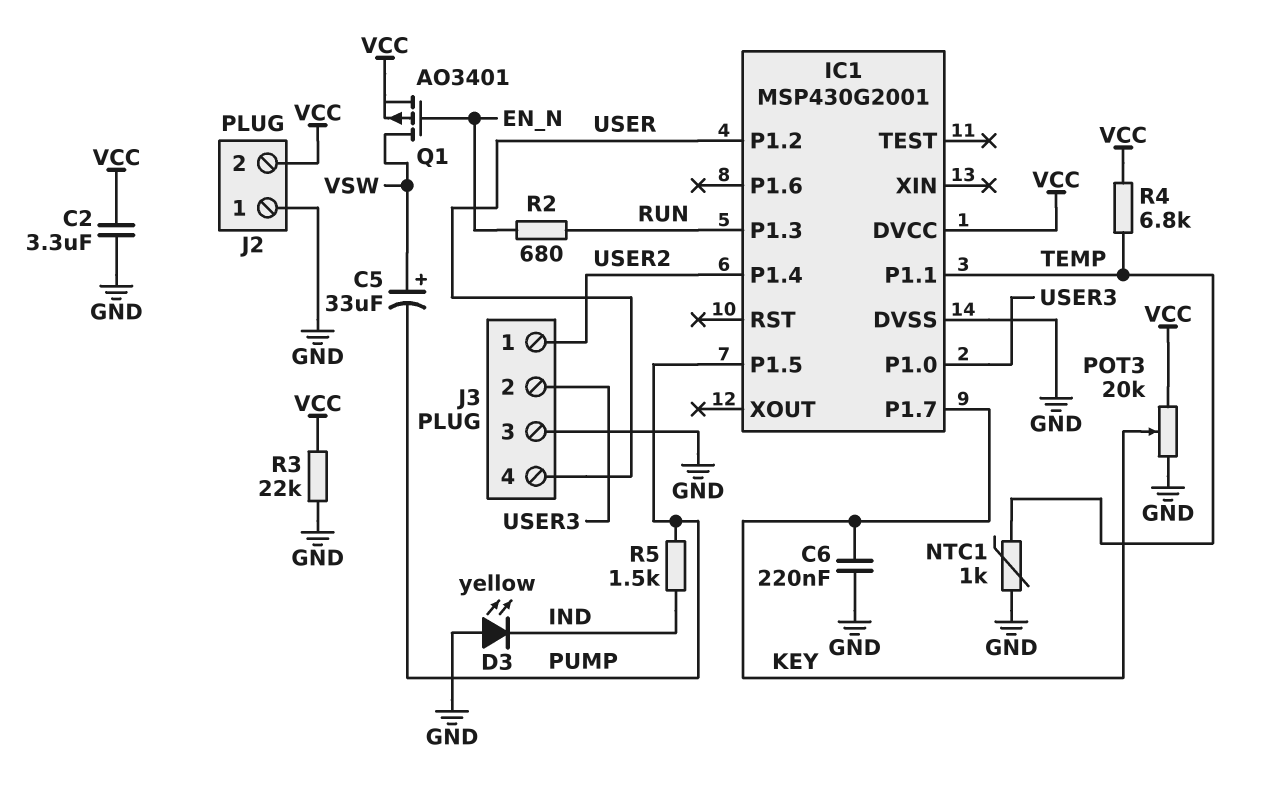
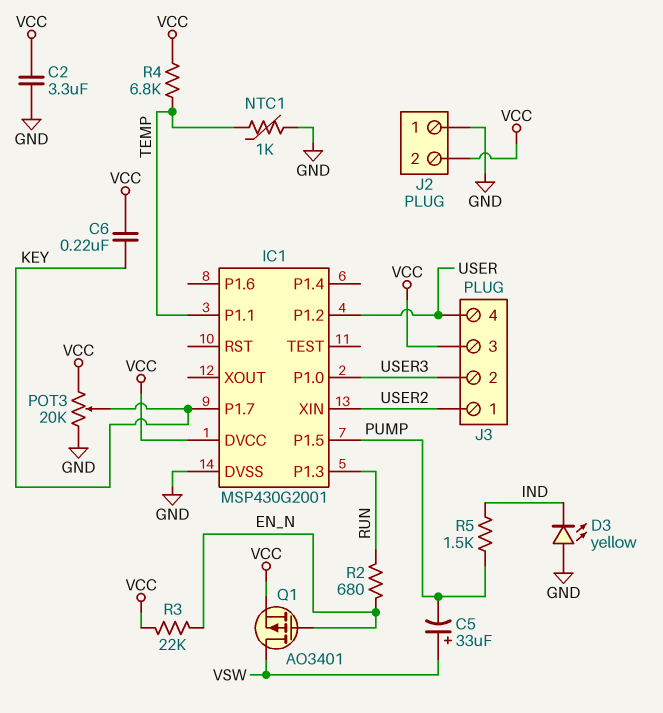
C6: 220nF (GND, KEY) -> 220nF (KEY, VCC)
IC1 pin P1.4: USER2 -> none
IC1 pin XIN: none -> USER2
J3 pin 3: GND -> VCC
R3: 22k (GND, VCC) -> 22k (EN_N, VCC)

